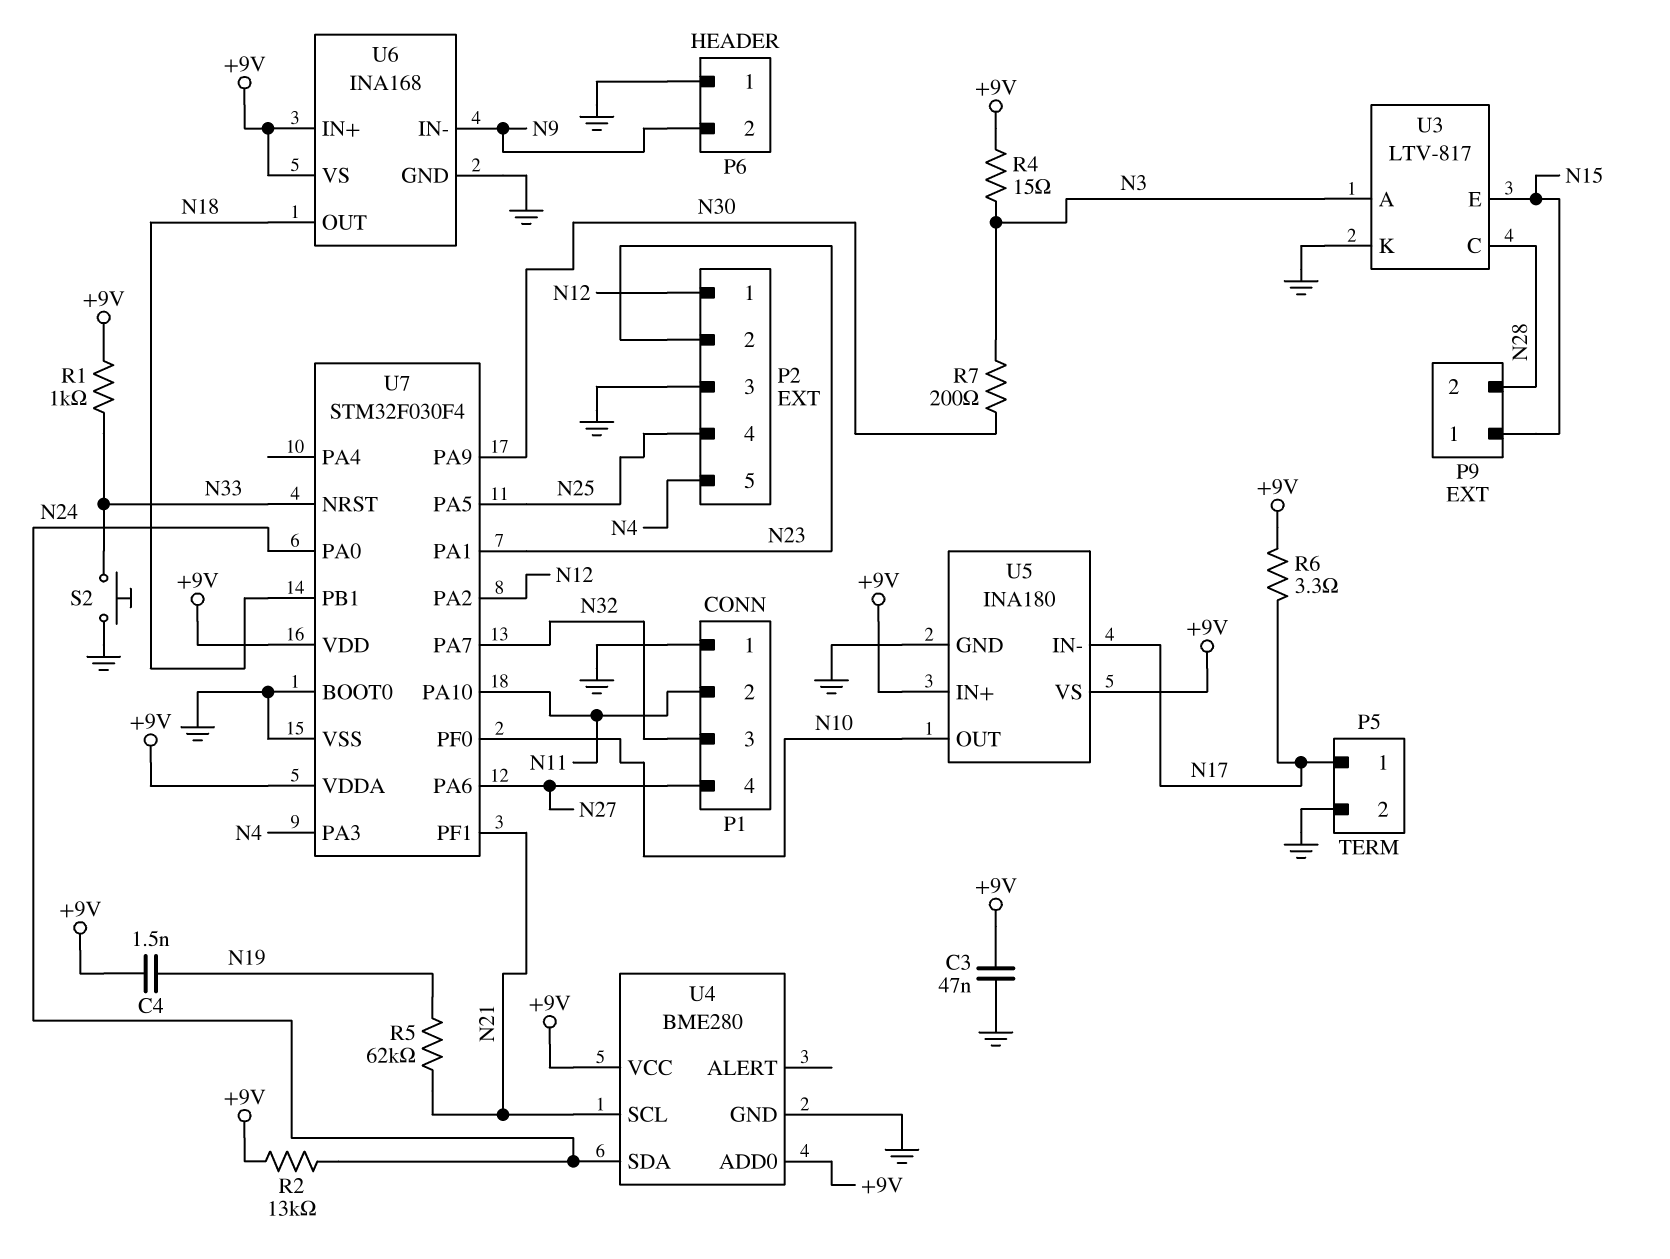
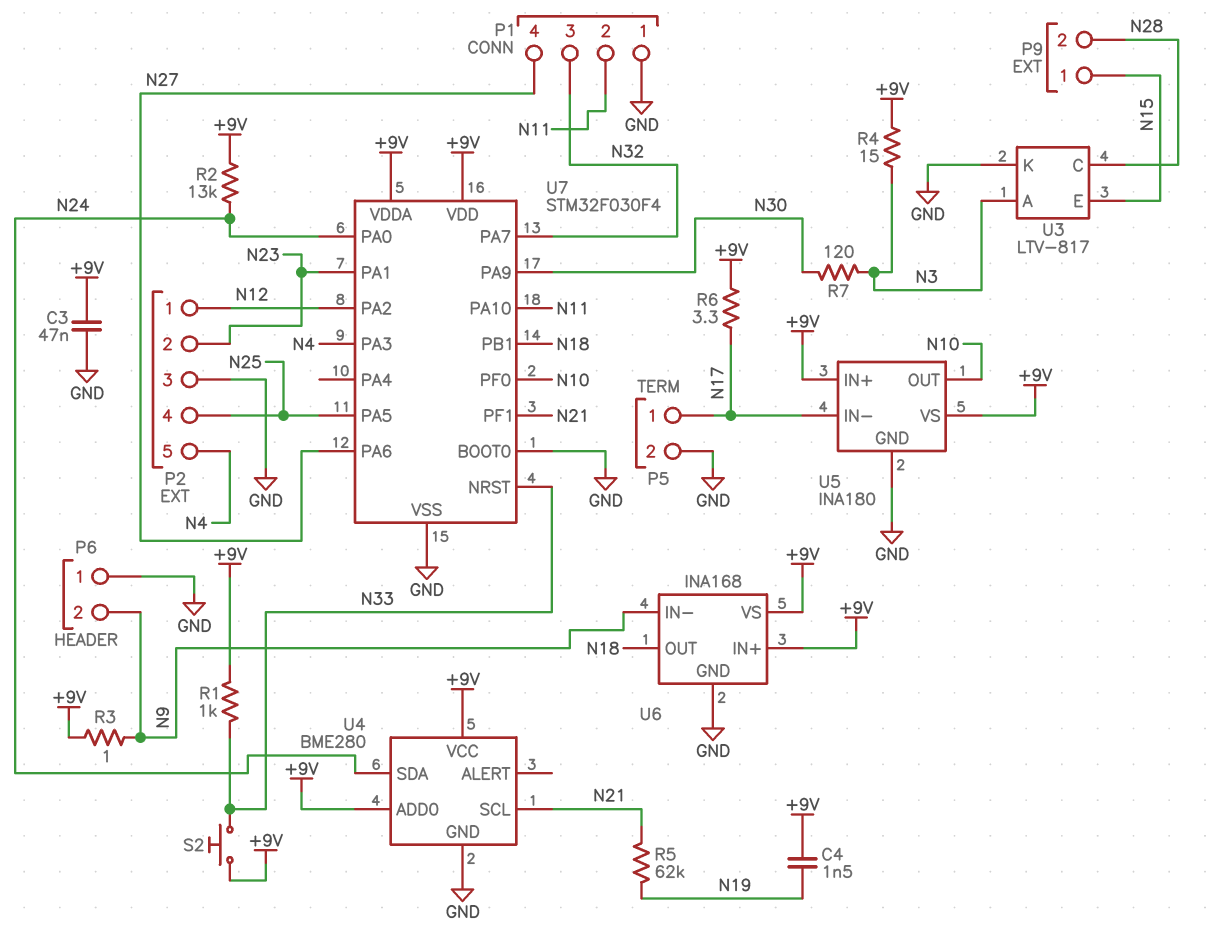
R3: none -> 1 (+9V, N9)
R7: 200 (N3, N30) -> 120 (N3, N30)
S2: button (GND, N33) -> button (+9V, N33)

